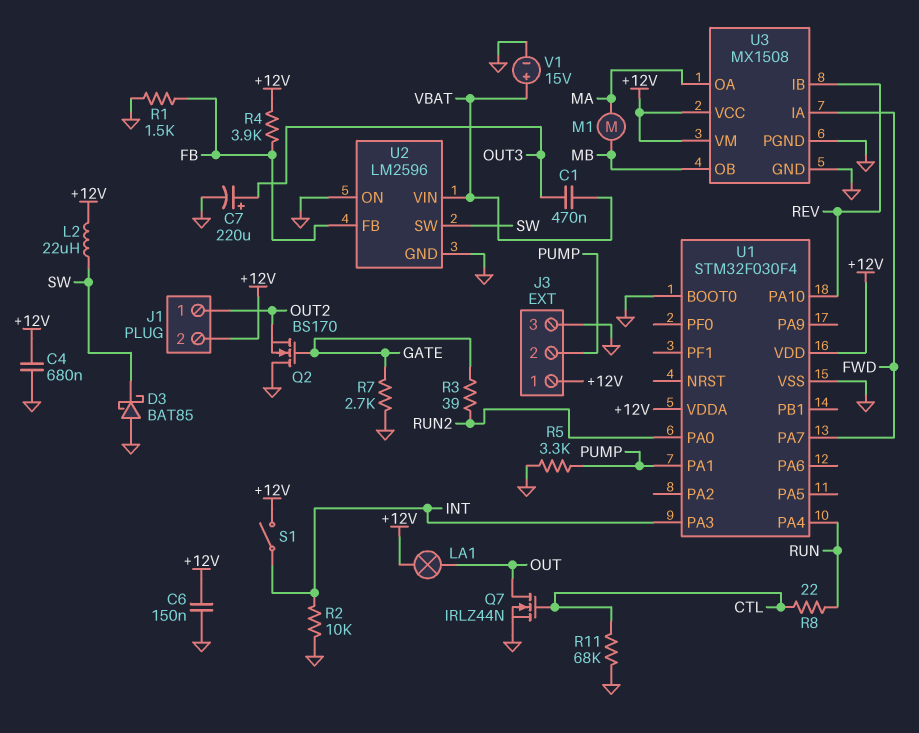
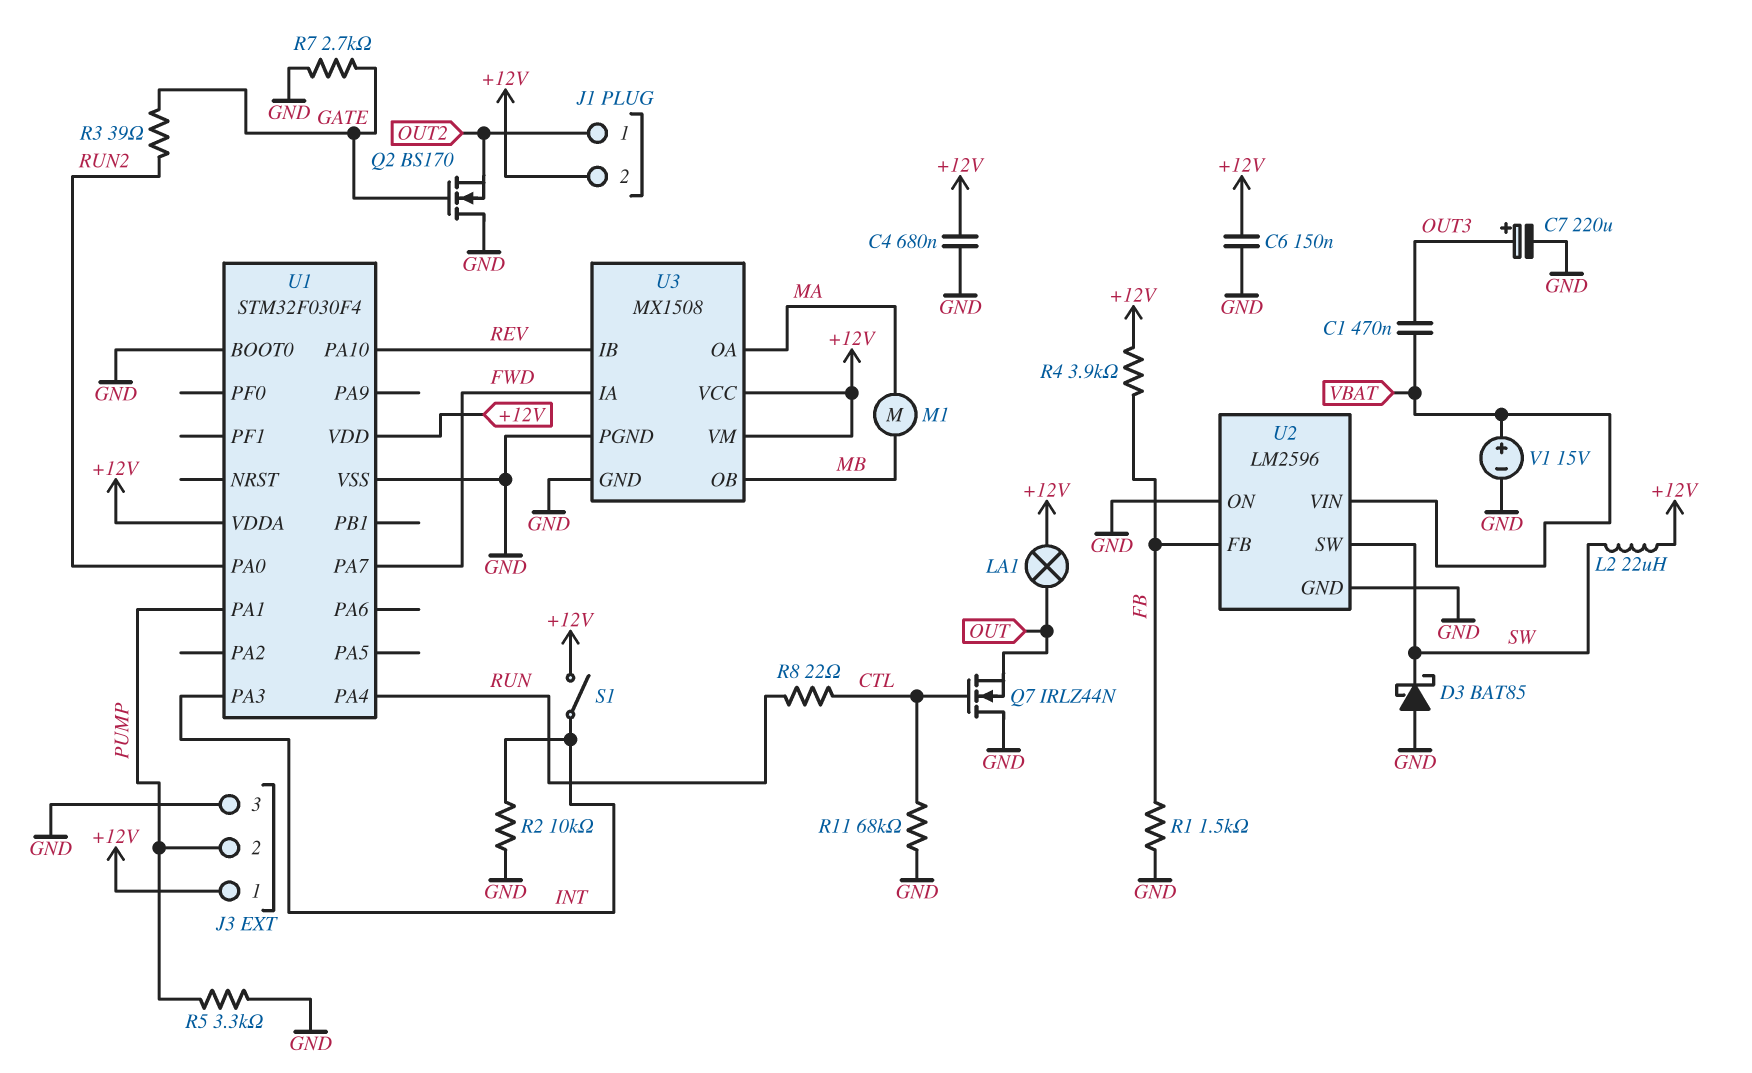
Q7: NMOS IRLZ44N (G CTL, D OUT, S GND) -> NMOS IRLZ44N (G CTL, D GND, S OUT)

